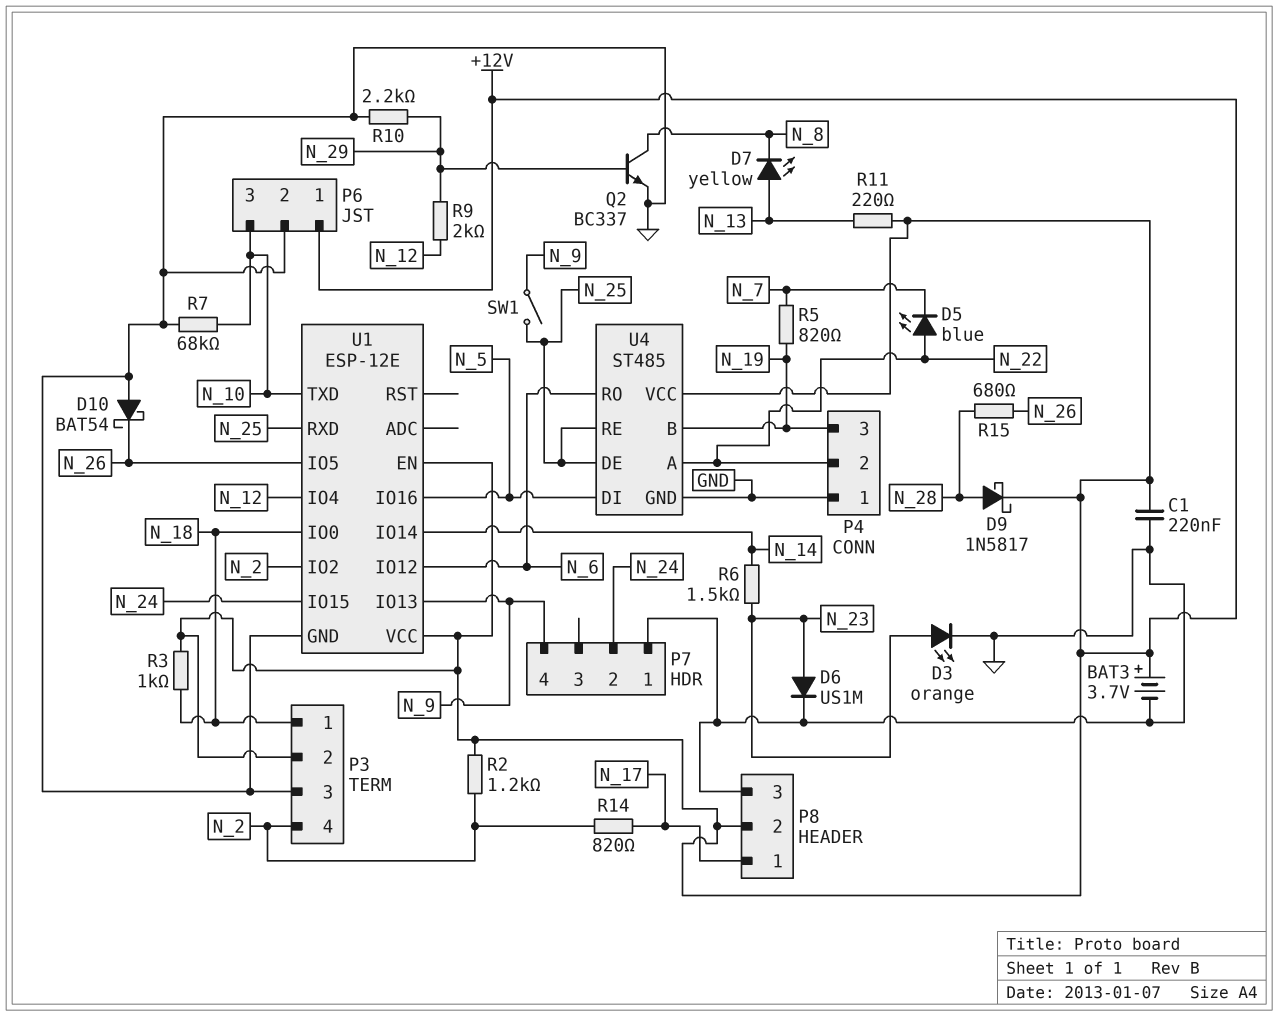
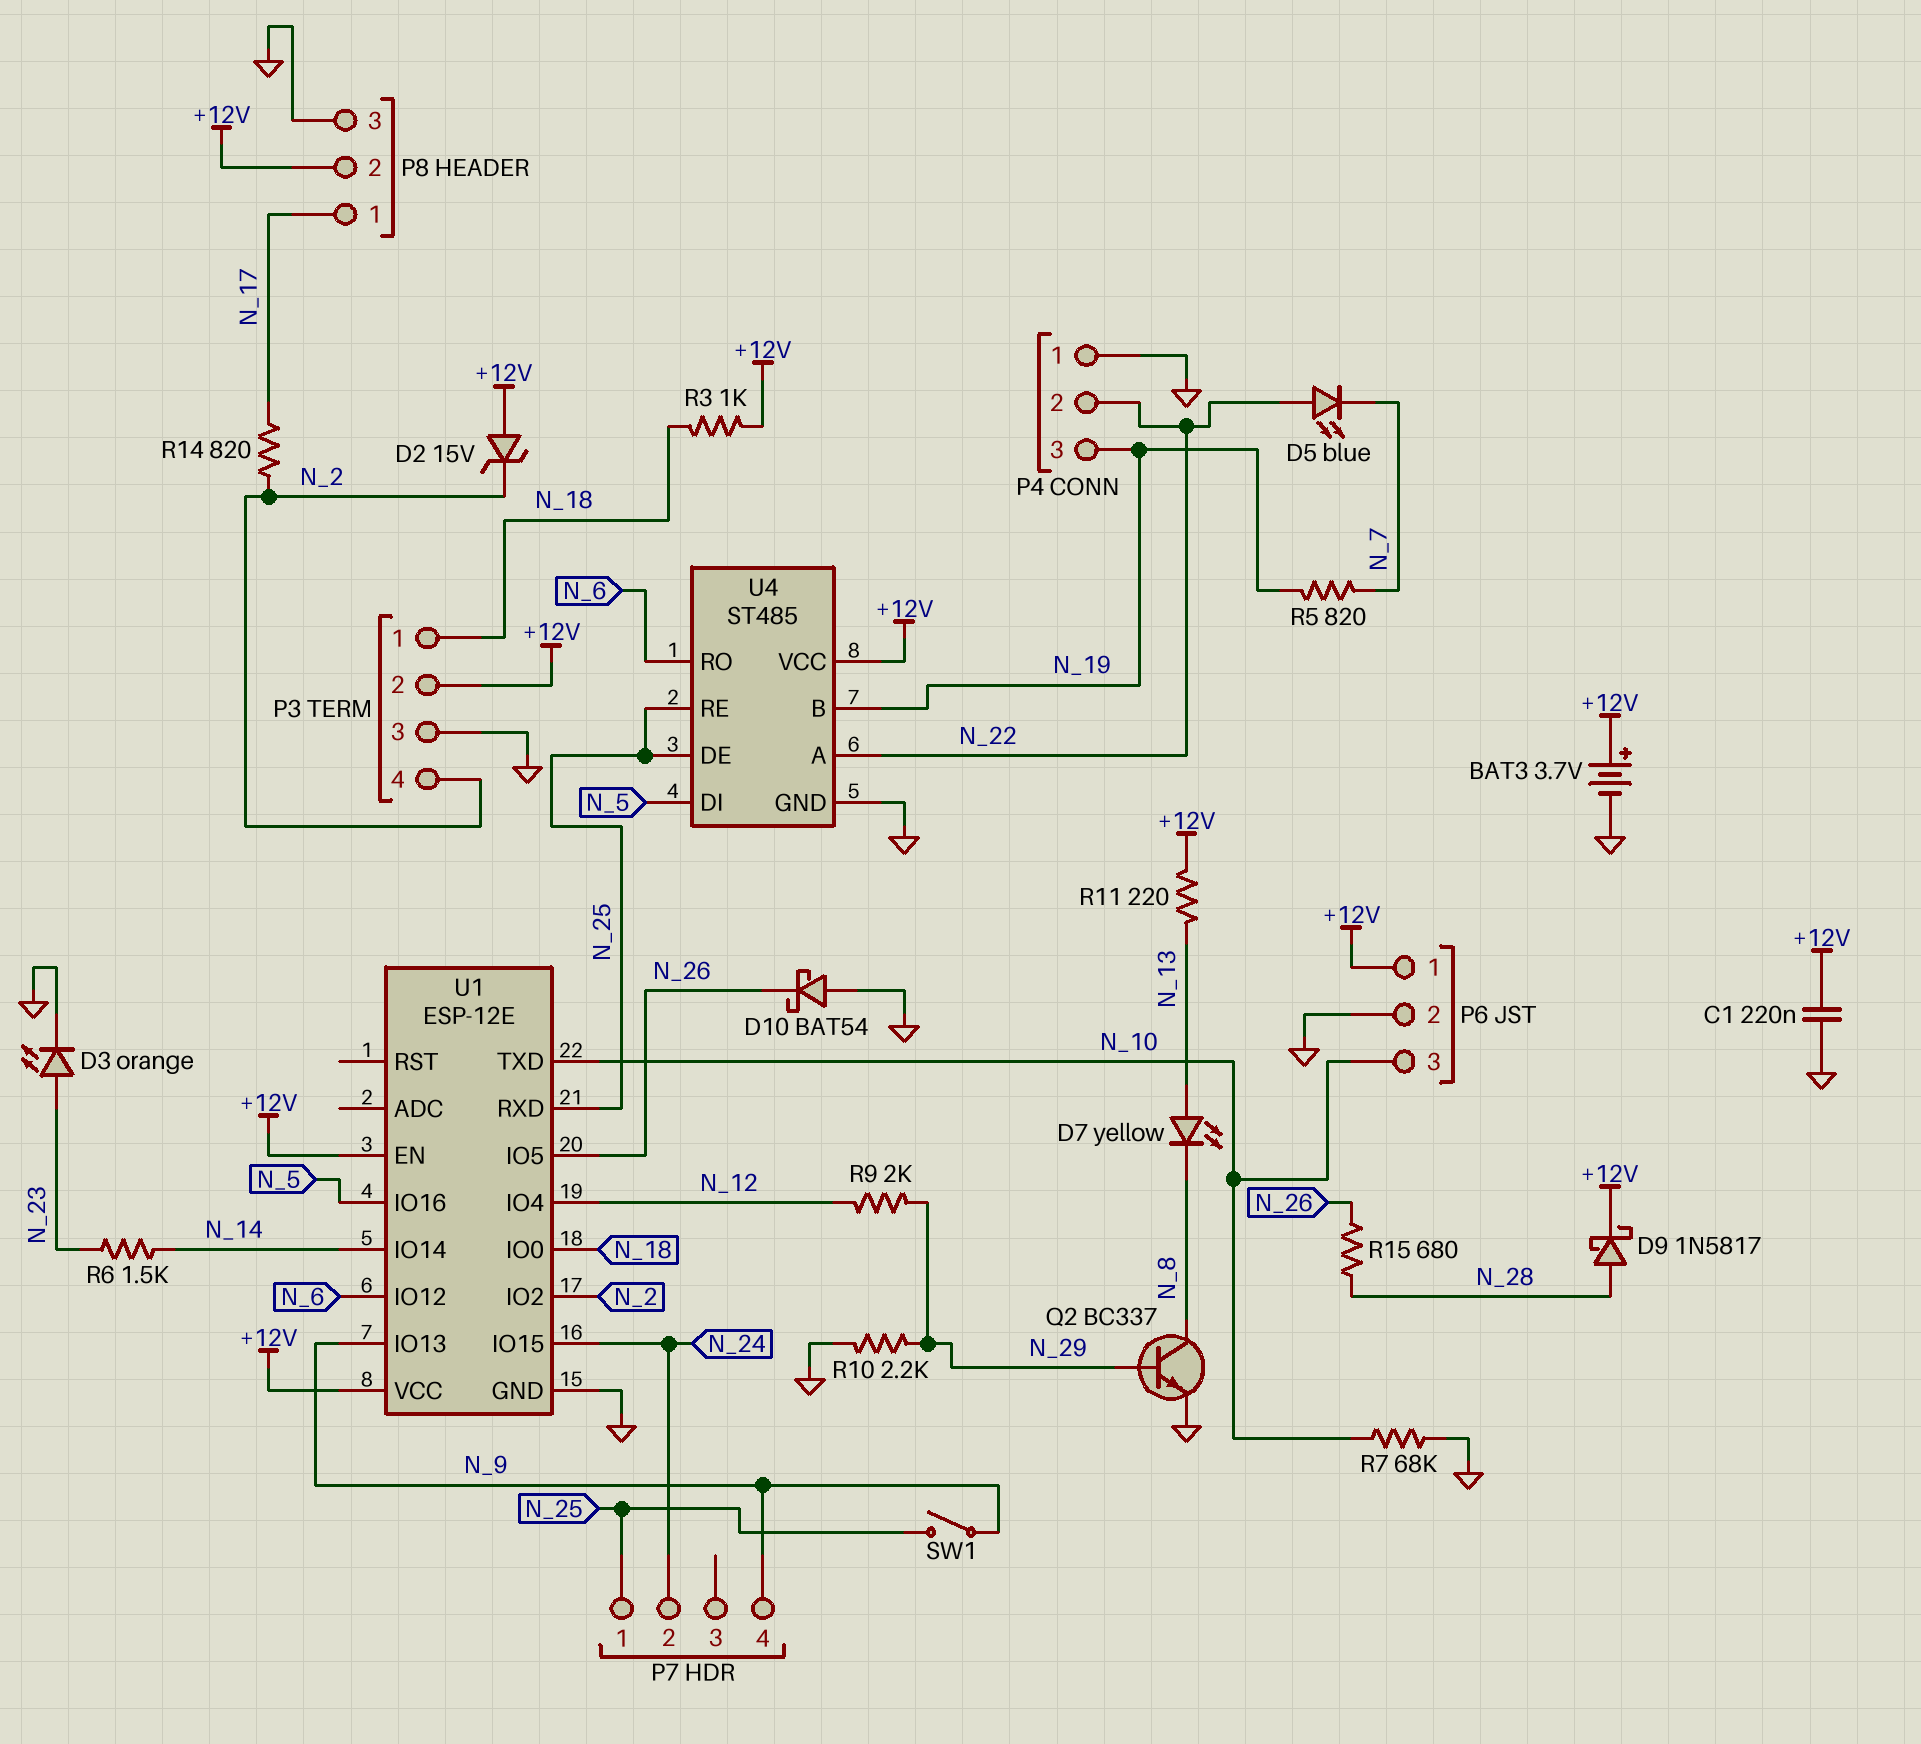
D2: none -> zener 15V (A +12V, K N_2)
D6: diode US1M (A N_23, K GND) -> none
P7 pin 1: GND -> N_25
R2: 1.2k (+12V, N_2) -> none

